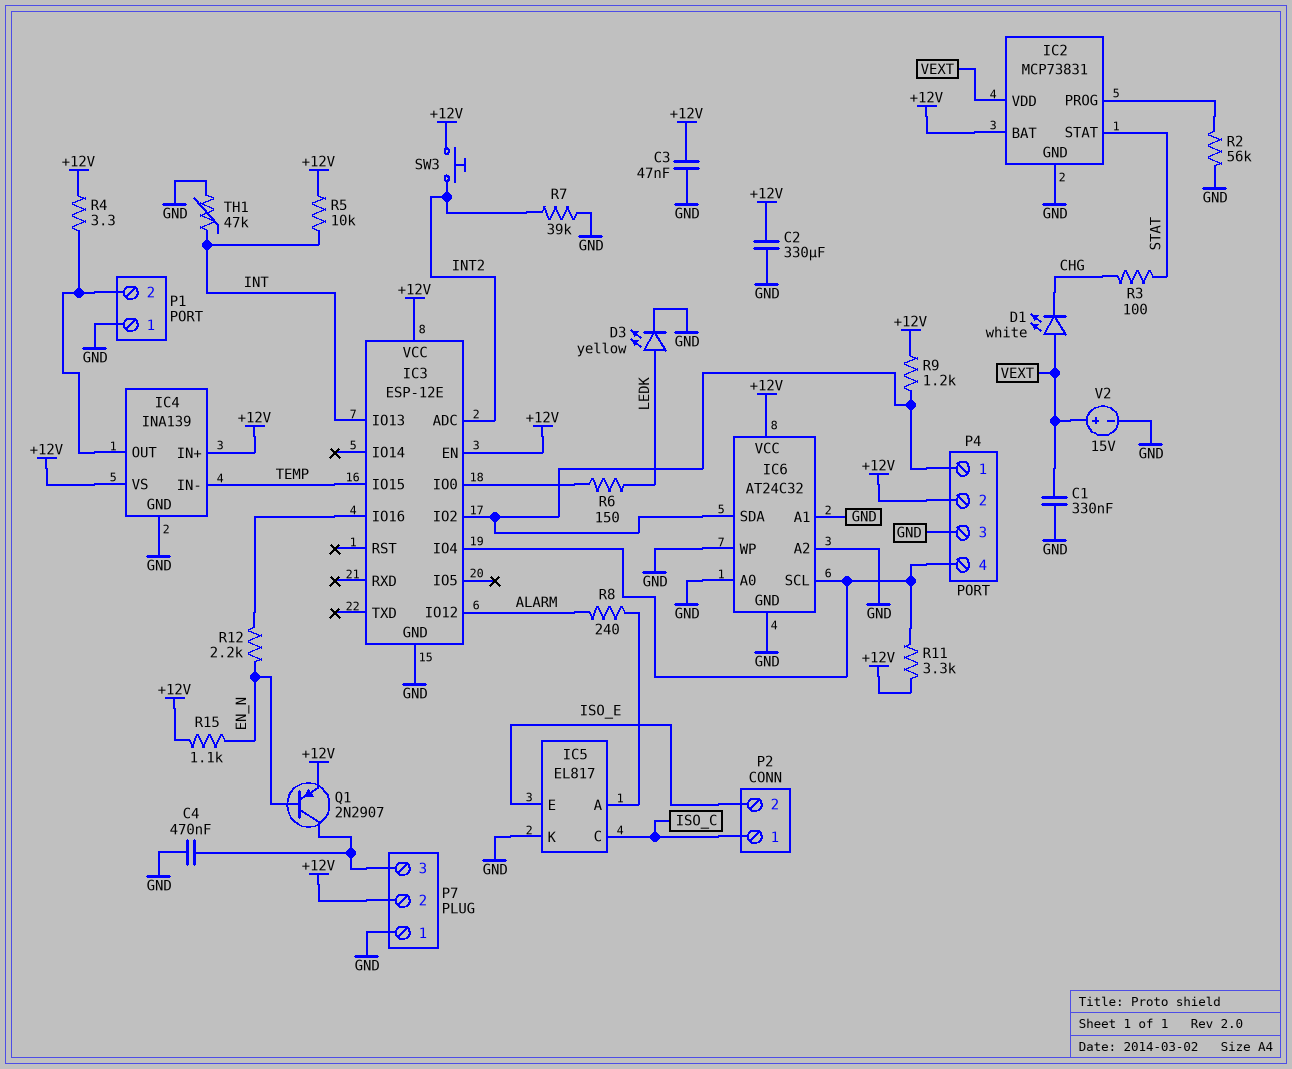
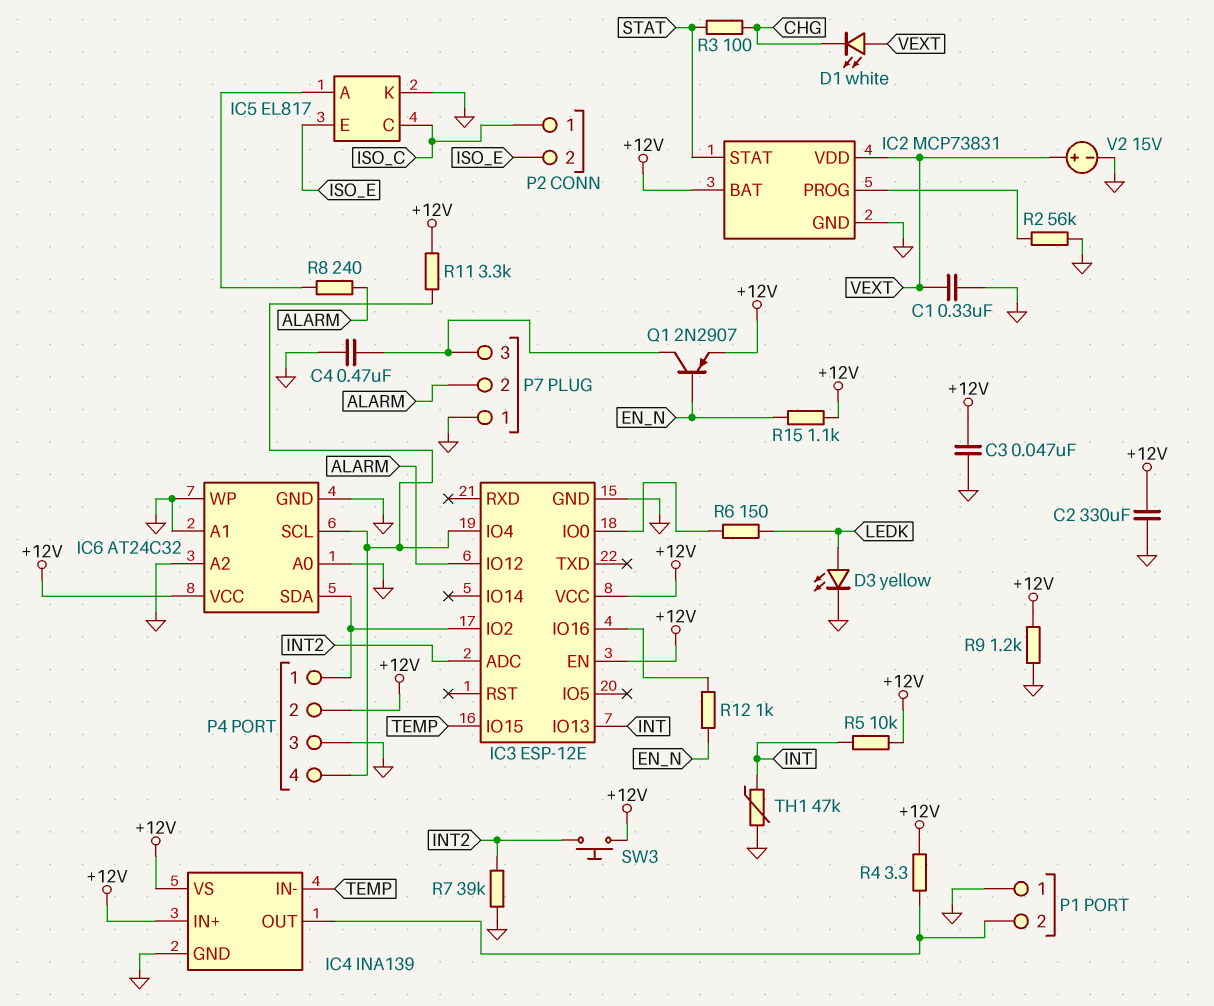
P7 pin 2: +12V -> ALARM
R9: 1.2k (+12V, IC3/IO2) -> 1.2k (+12V, GND)
R12: 2.2k (EN_N, IC3/IO16) -> 1k (EN_N, IC3/IO16)

